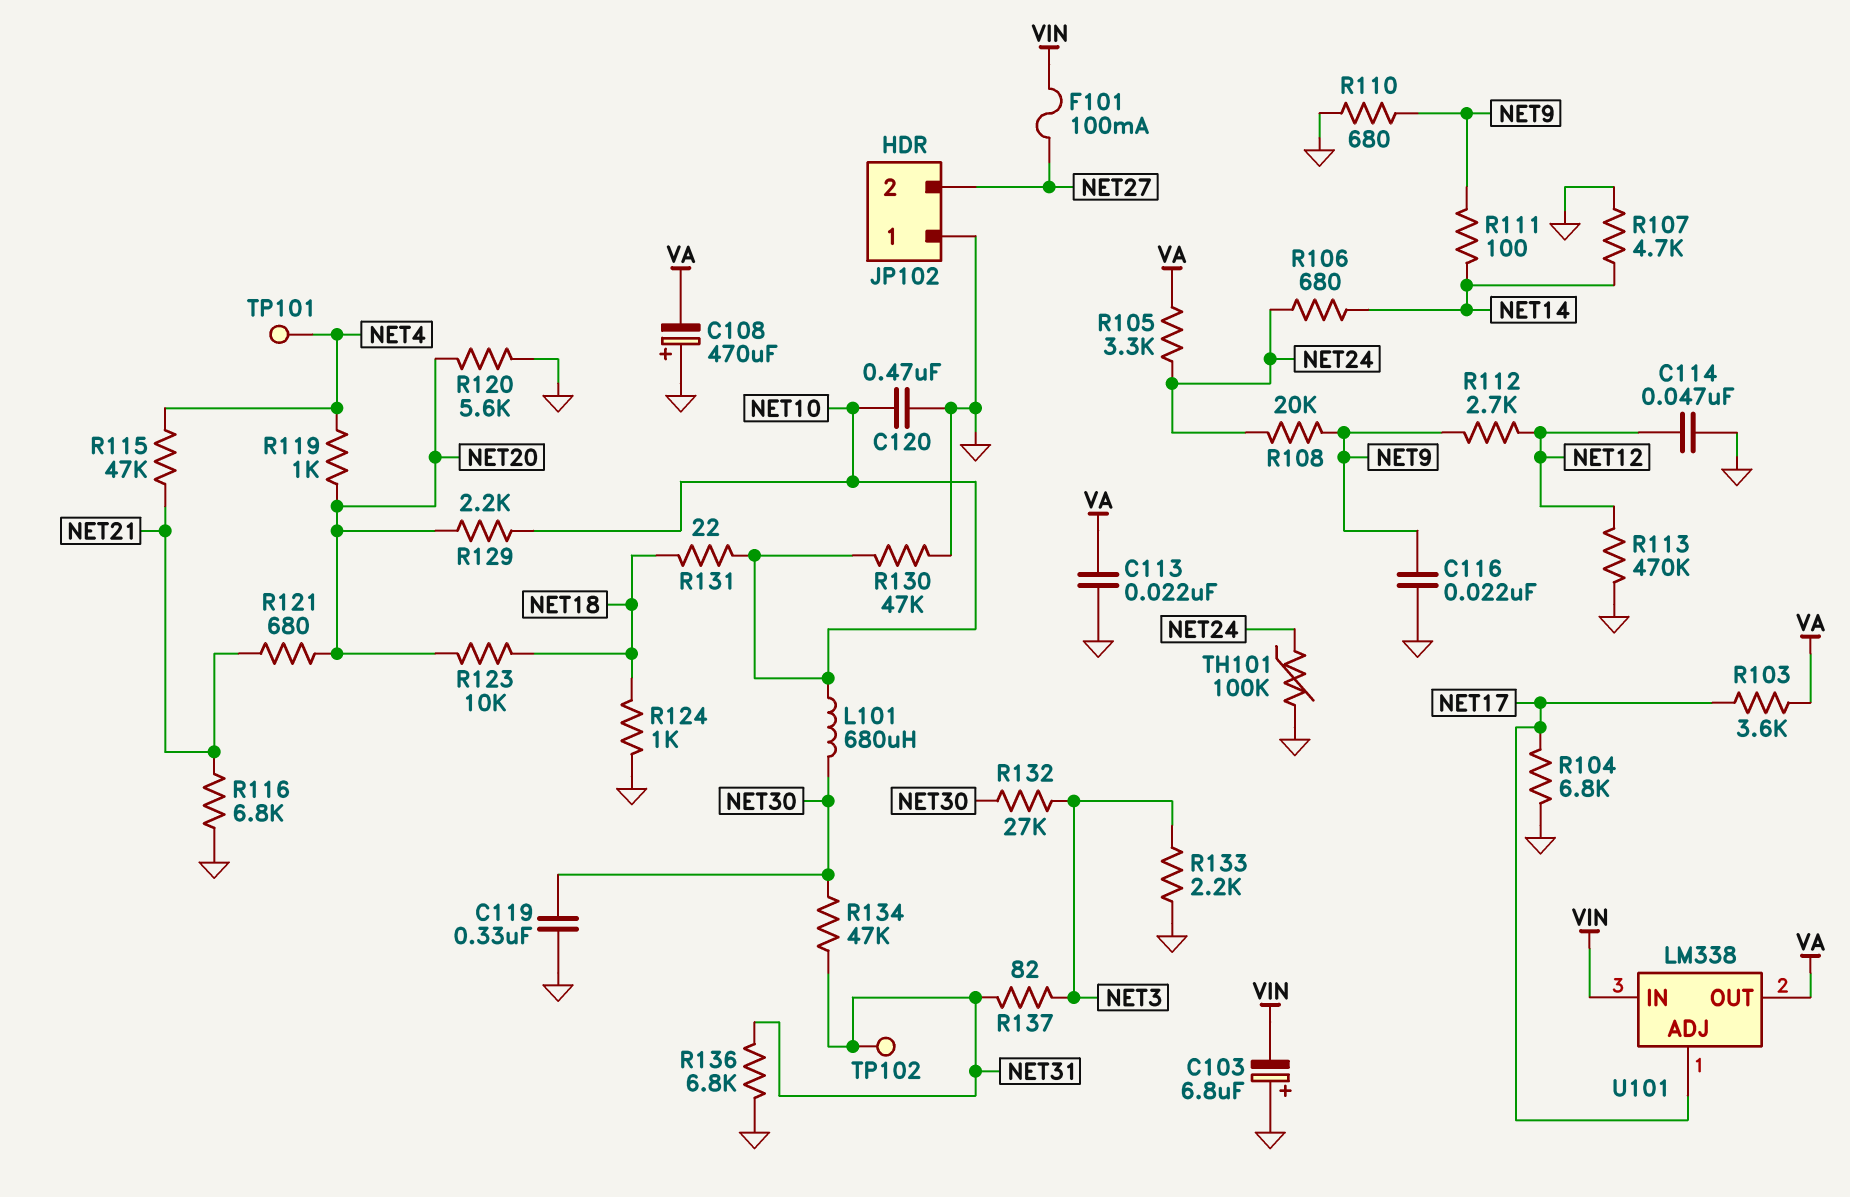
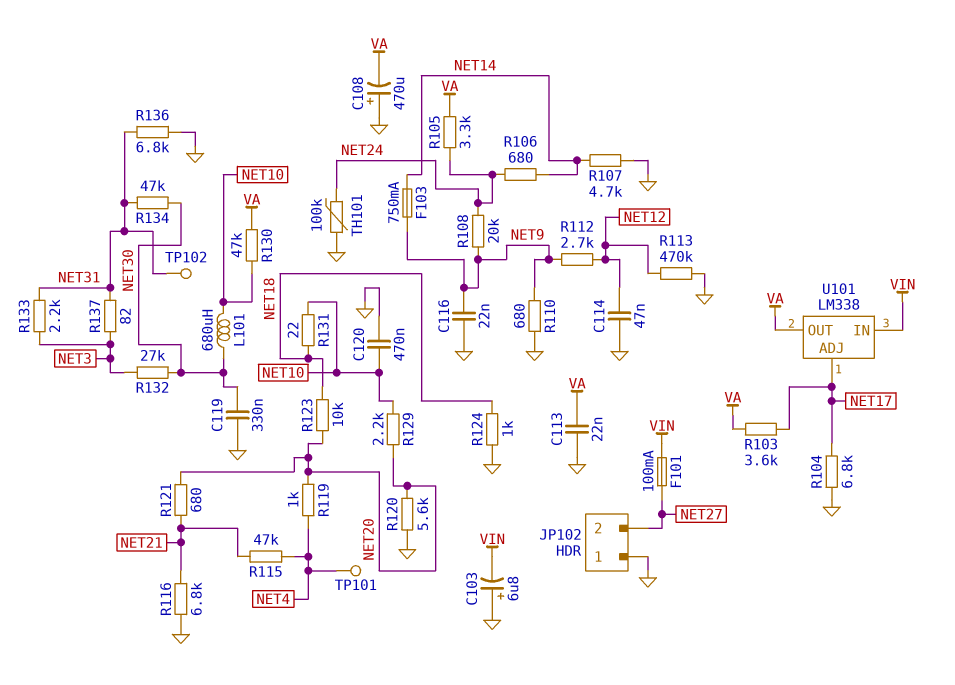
F103: none -> 750mA (NET9, NET14)
R111: 100 (NET9, NET14) -> none
R130: 47k (GND, NET10) -> 47k (NET10, VA)
R133: 2.2k (GND, NET3) -> 2.2k (NET3, NET31)

